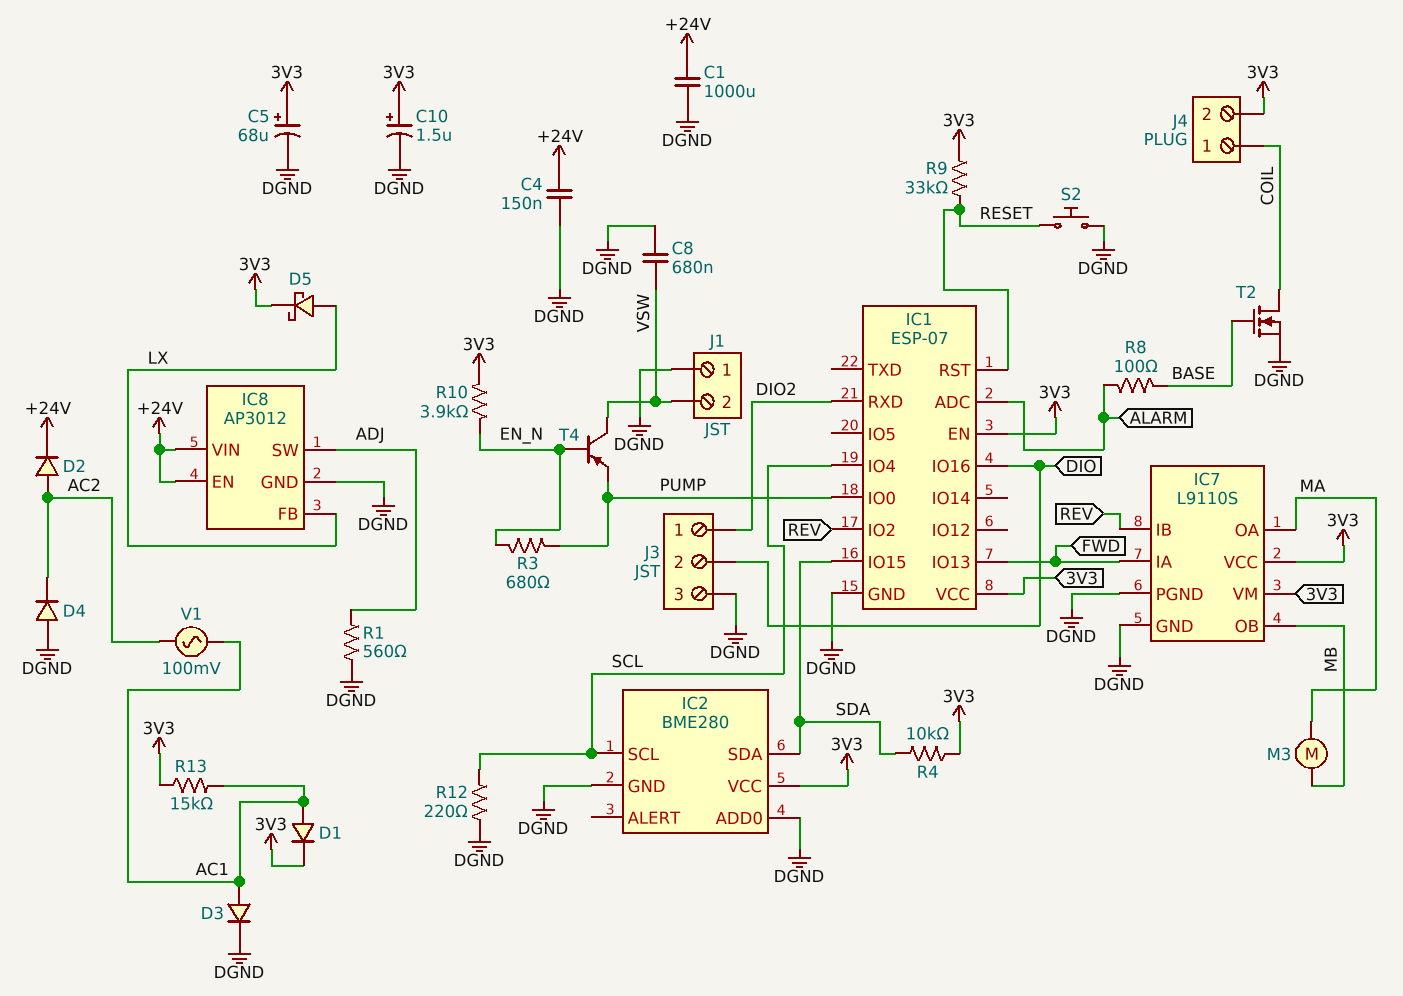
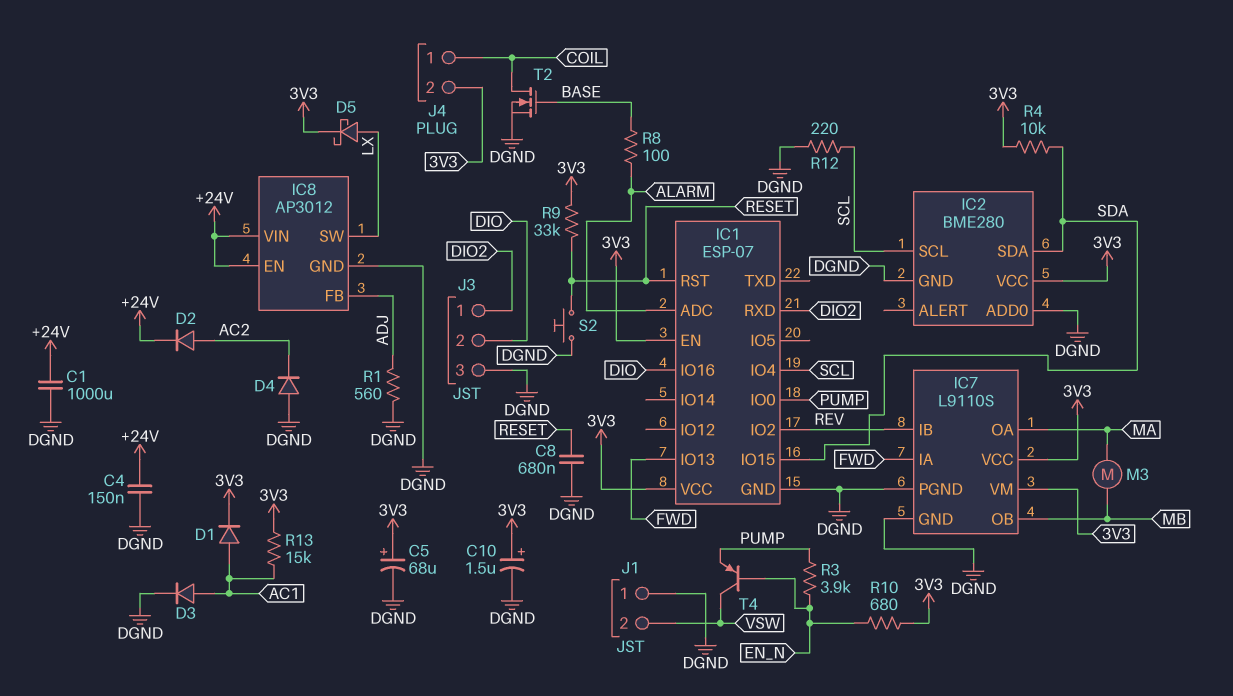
C8: 680nF (DGND, VSW) -> 680nF (DGND, RESET)
IC8 pin FB: LX -> ADJ
IC8 pin SW: ADJ -> LX
R3: 680 (EN_N, PUMP) -> 3.9k (EN_N, PUMP)
R10: 3.9k (3V3, EN_N) -> 680 (3V3, EN_N)
V1: AC 100mV (AC1, AC2) -> none

